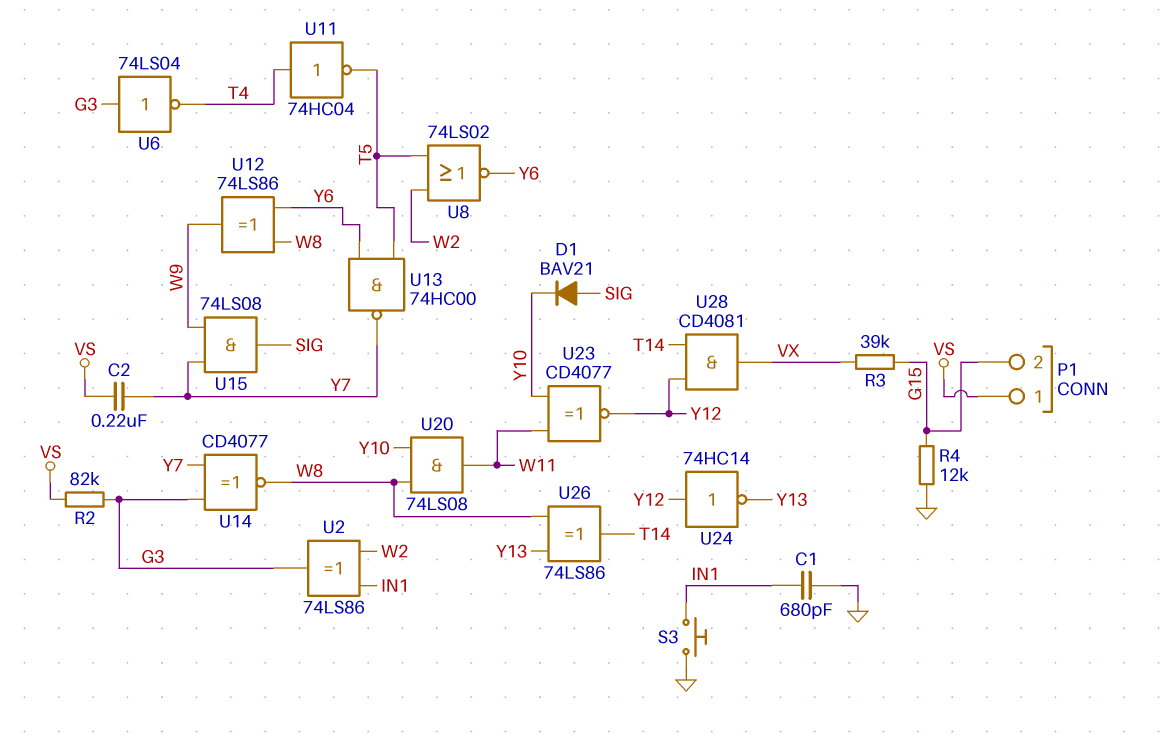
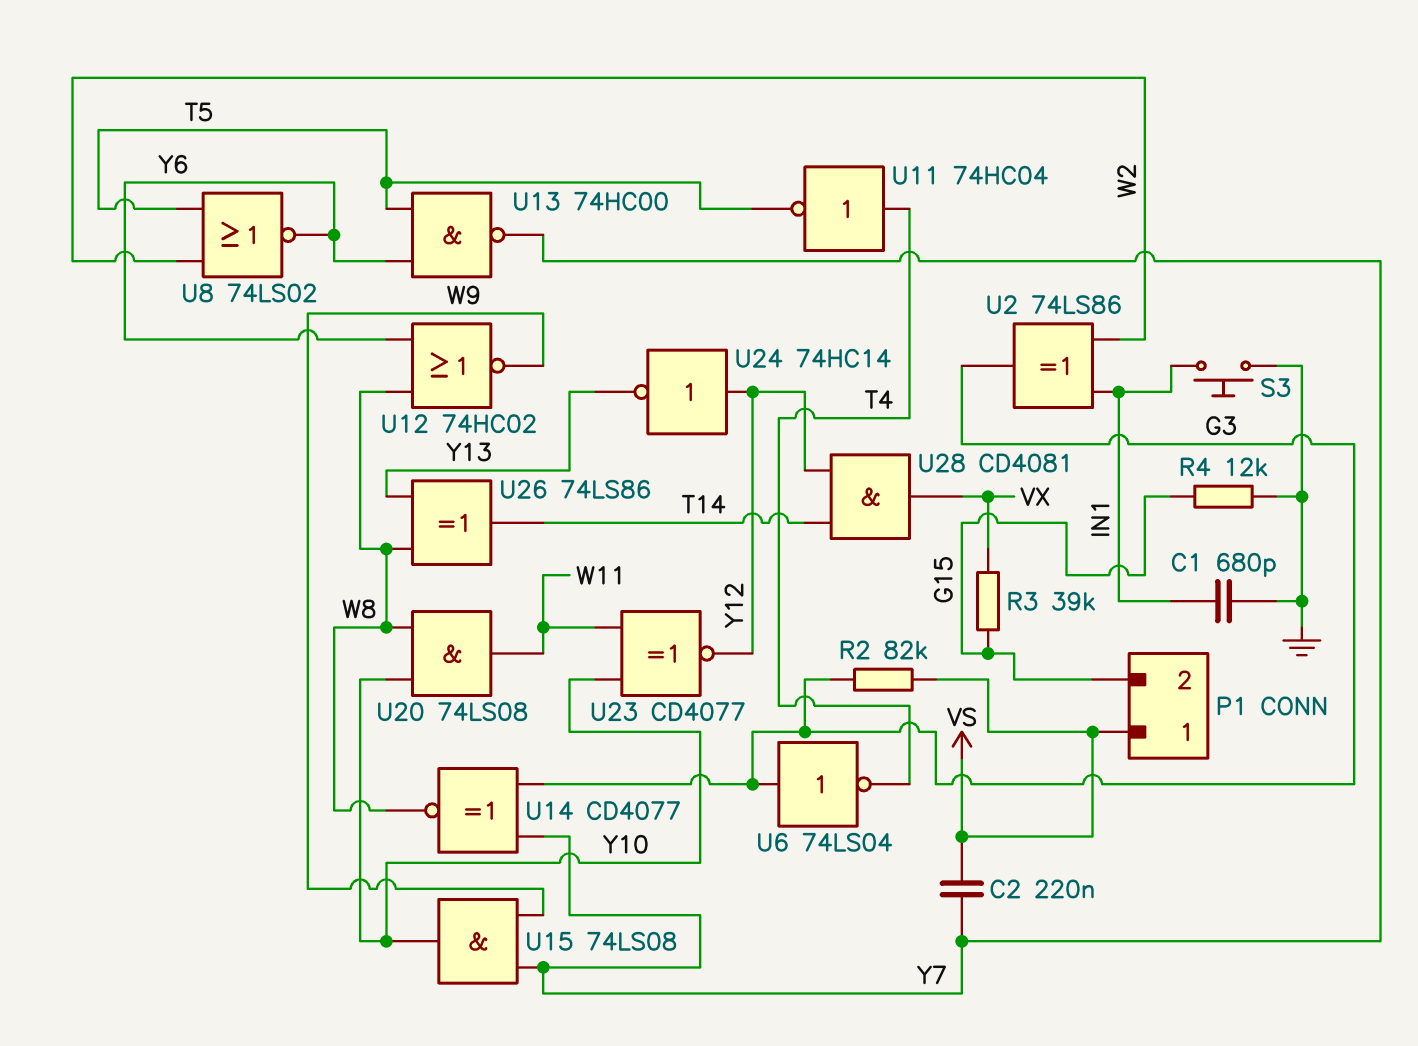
D1: diode BAV21 (A SIG, K Y10) -> none
U12: XOR 74LS86 (in W8, in Y6, out W9) -> NOR 74HC02 (in W8, in Y6, out W9)
U15: AND 74LS08 (in W9, in Y7, out SIG) -> AND 74LS08 (in W9, in Y7, out Y10)

